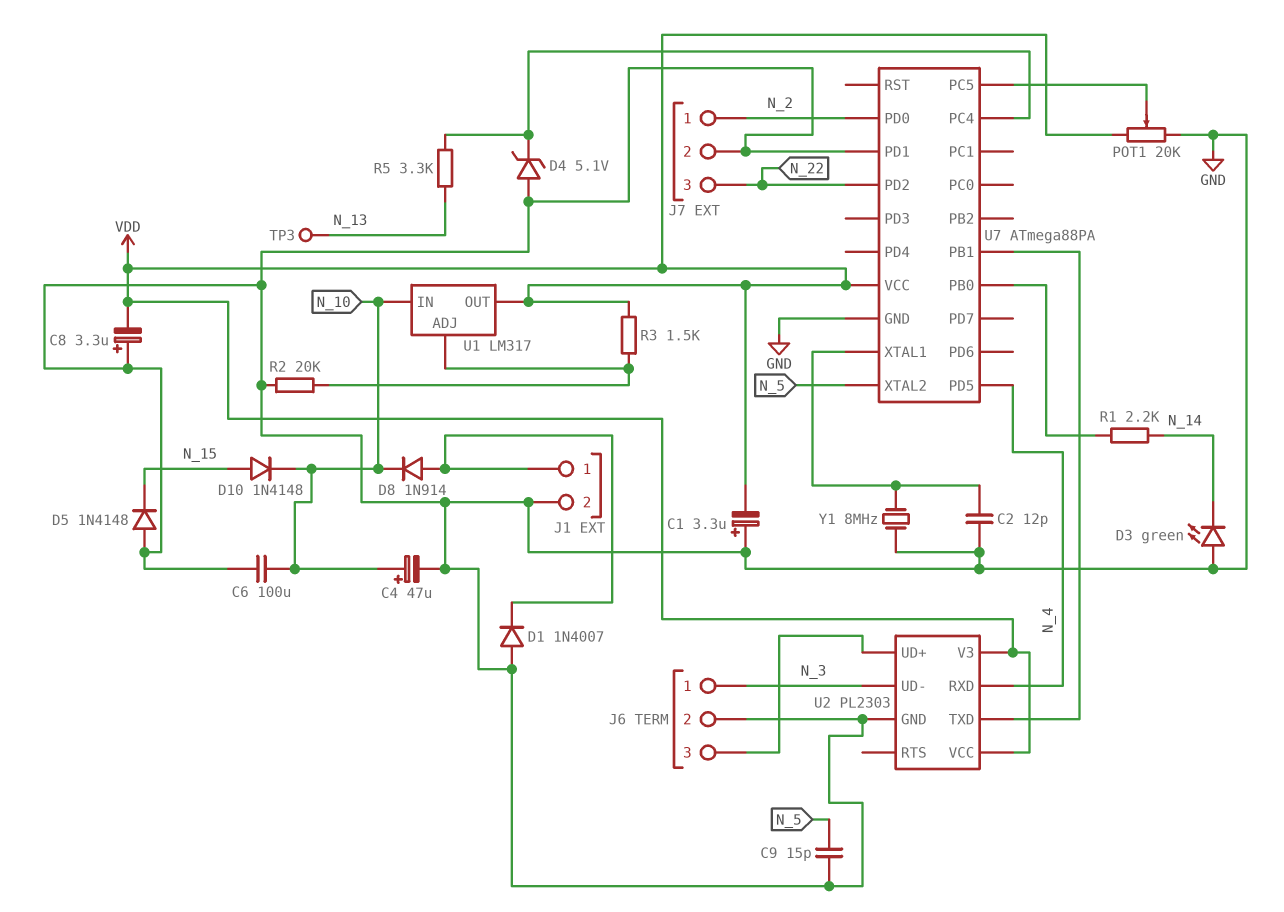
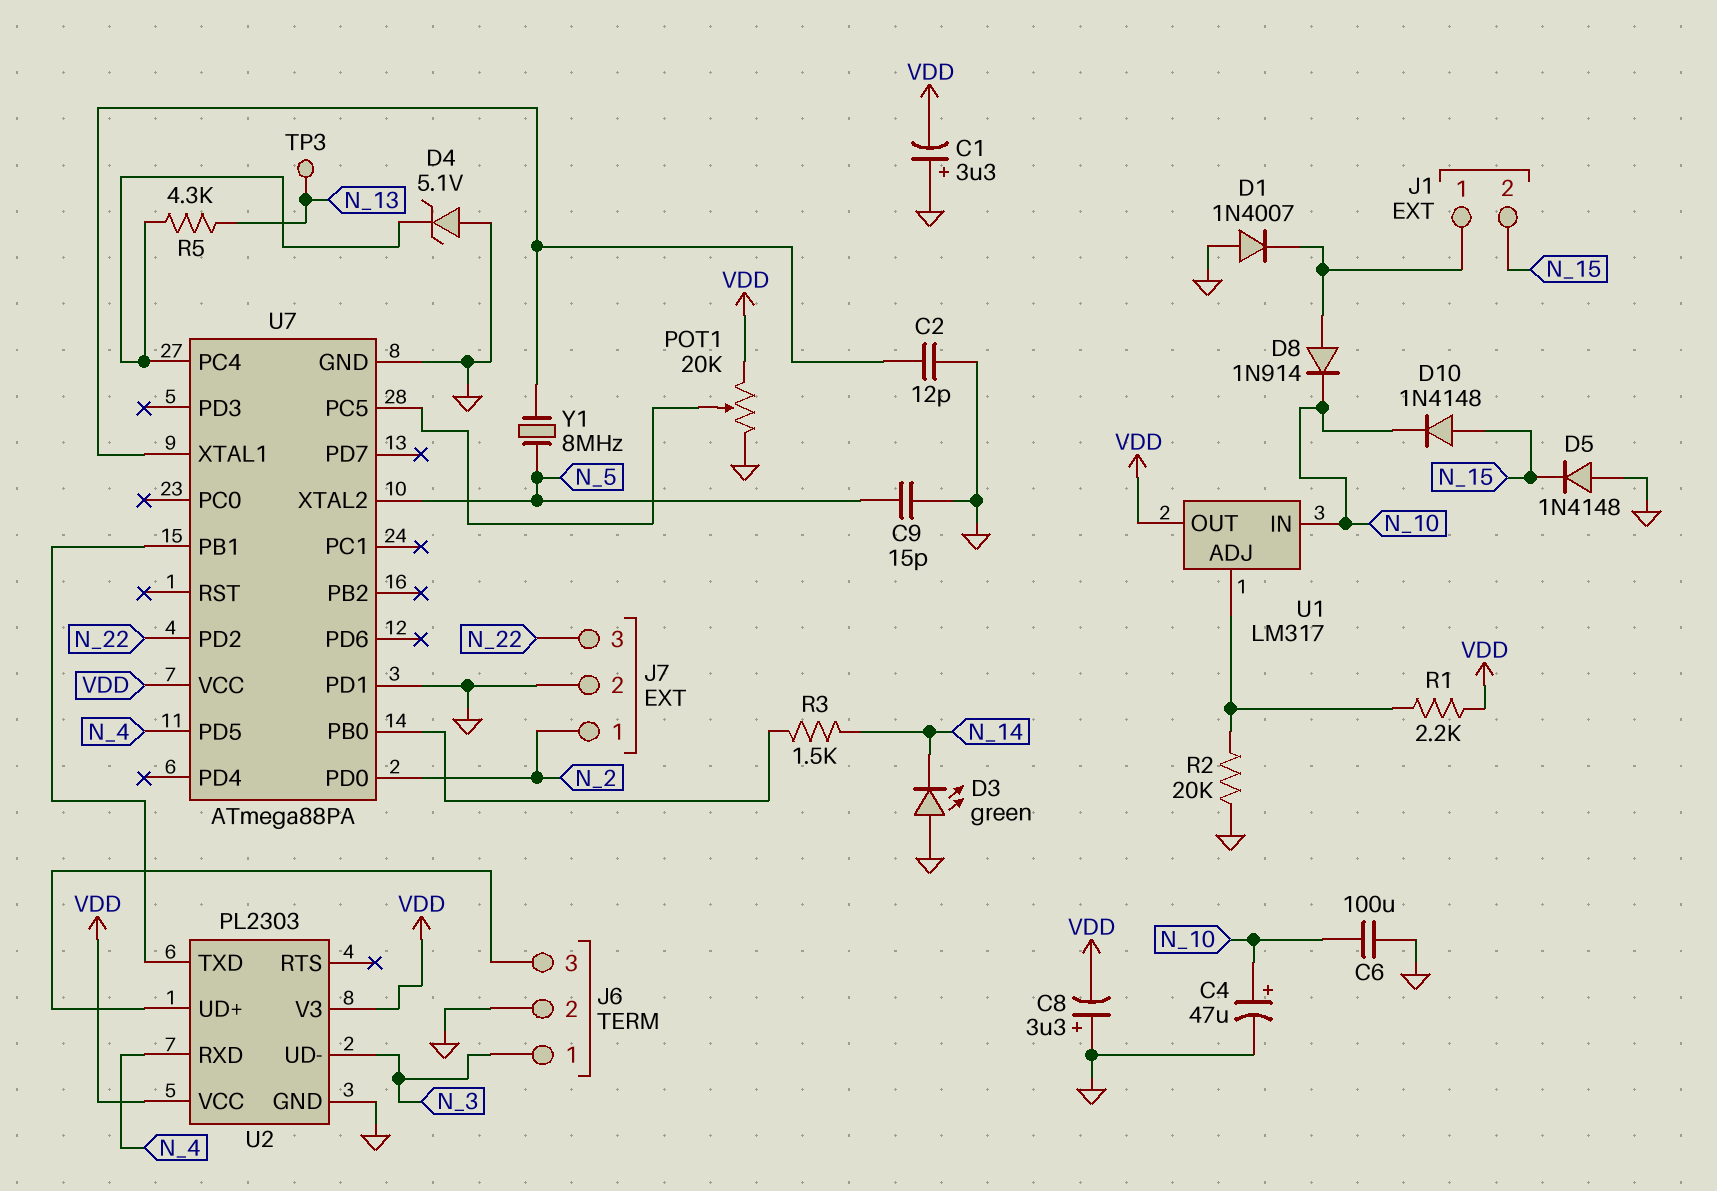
J1 pin 2: GND -> N_15
R1: 2.2k (N_14, U7/PB0) -> 2.2k (U1/ADJ, VDD)
R3: 1.5k (U1/ADJ, VDD) -> 1.5k (N_14, U7/PB0)
R5: 3.3k (N_13, U7/PC4) -> 4.3k (N_13, U7/PC4)
Y1: 8MHz (GND, U7/XTAL1) -> 8MHz (N_5, U7/XTAL1)

